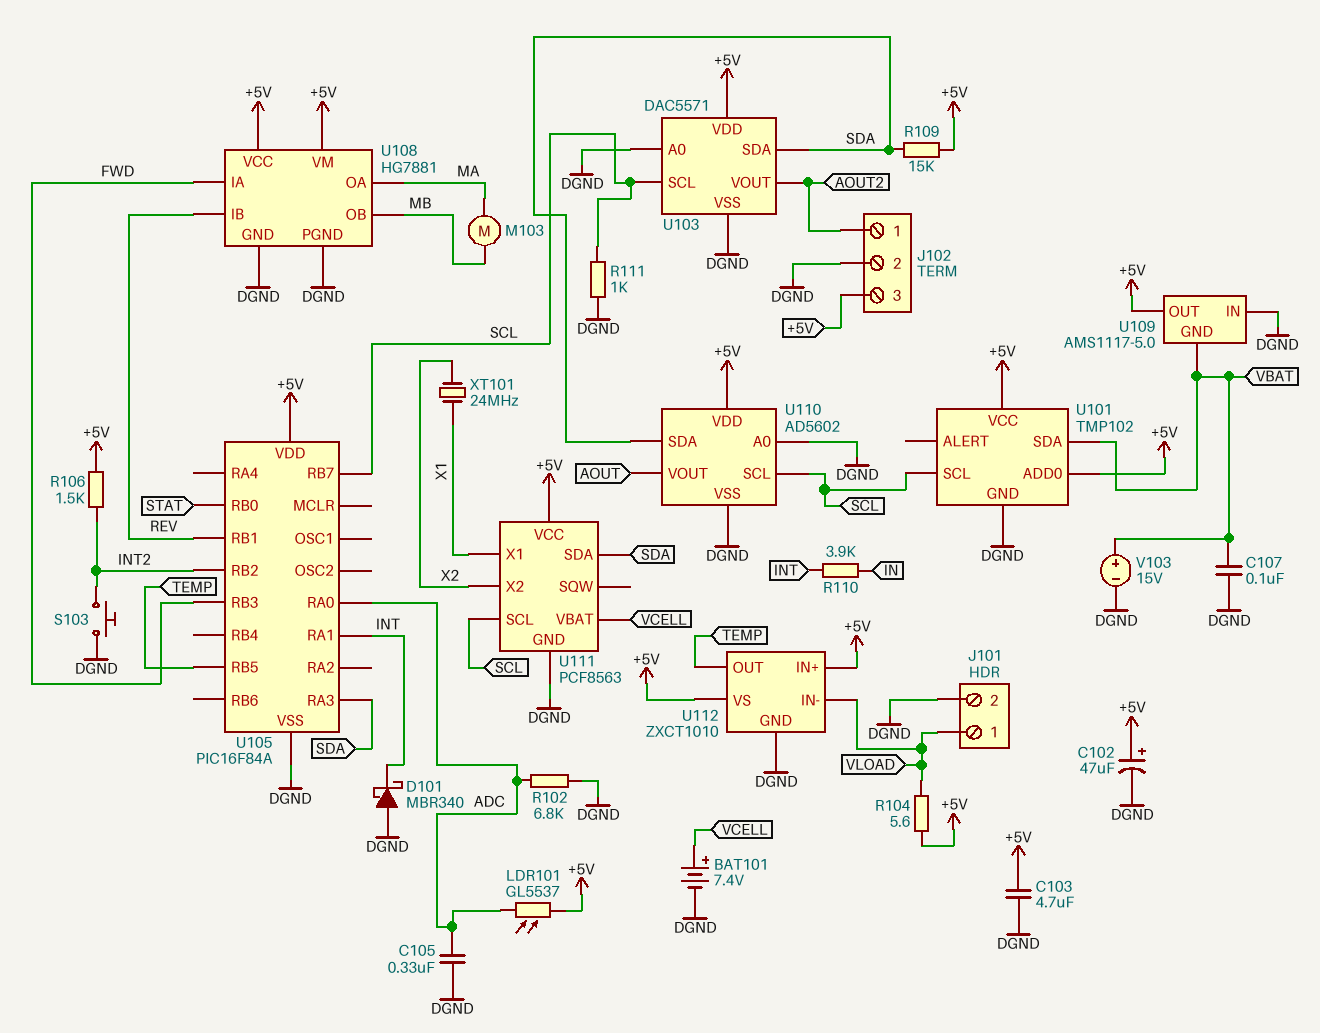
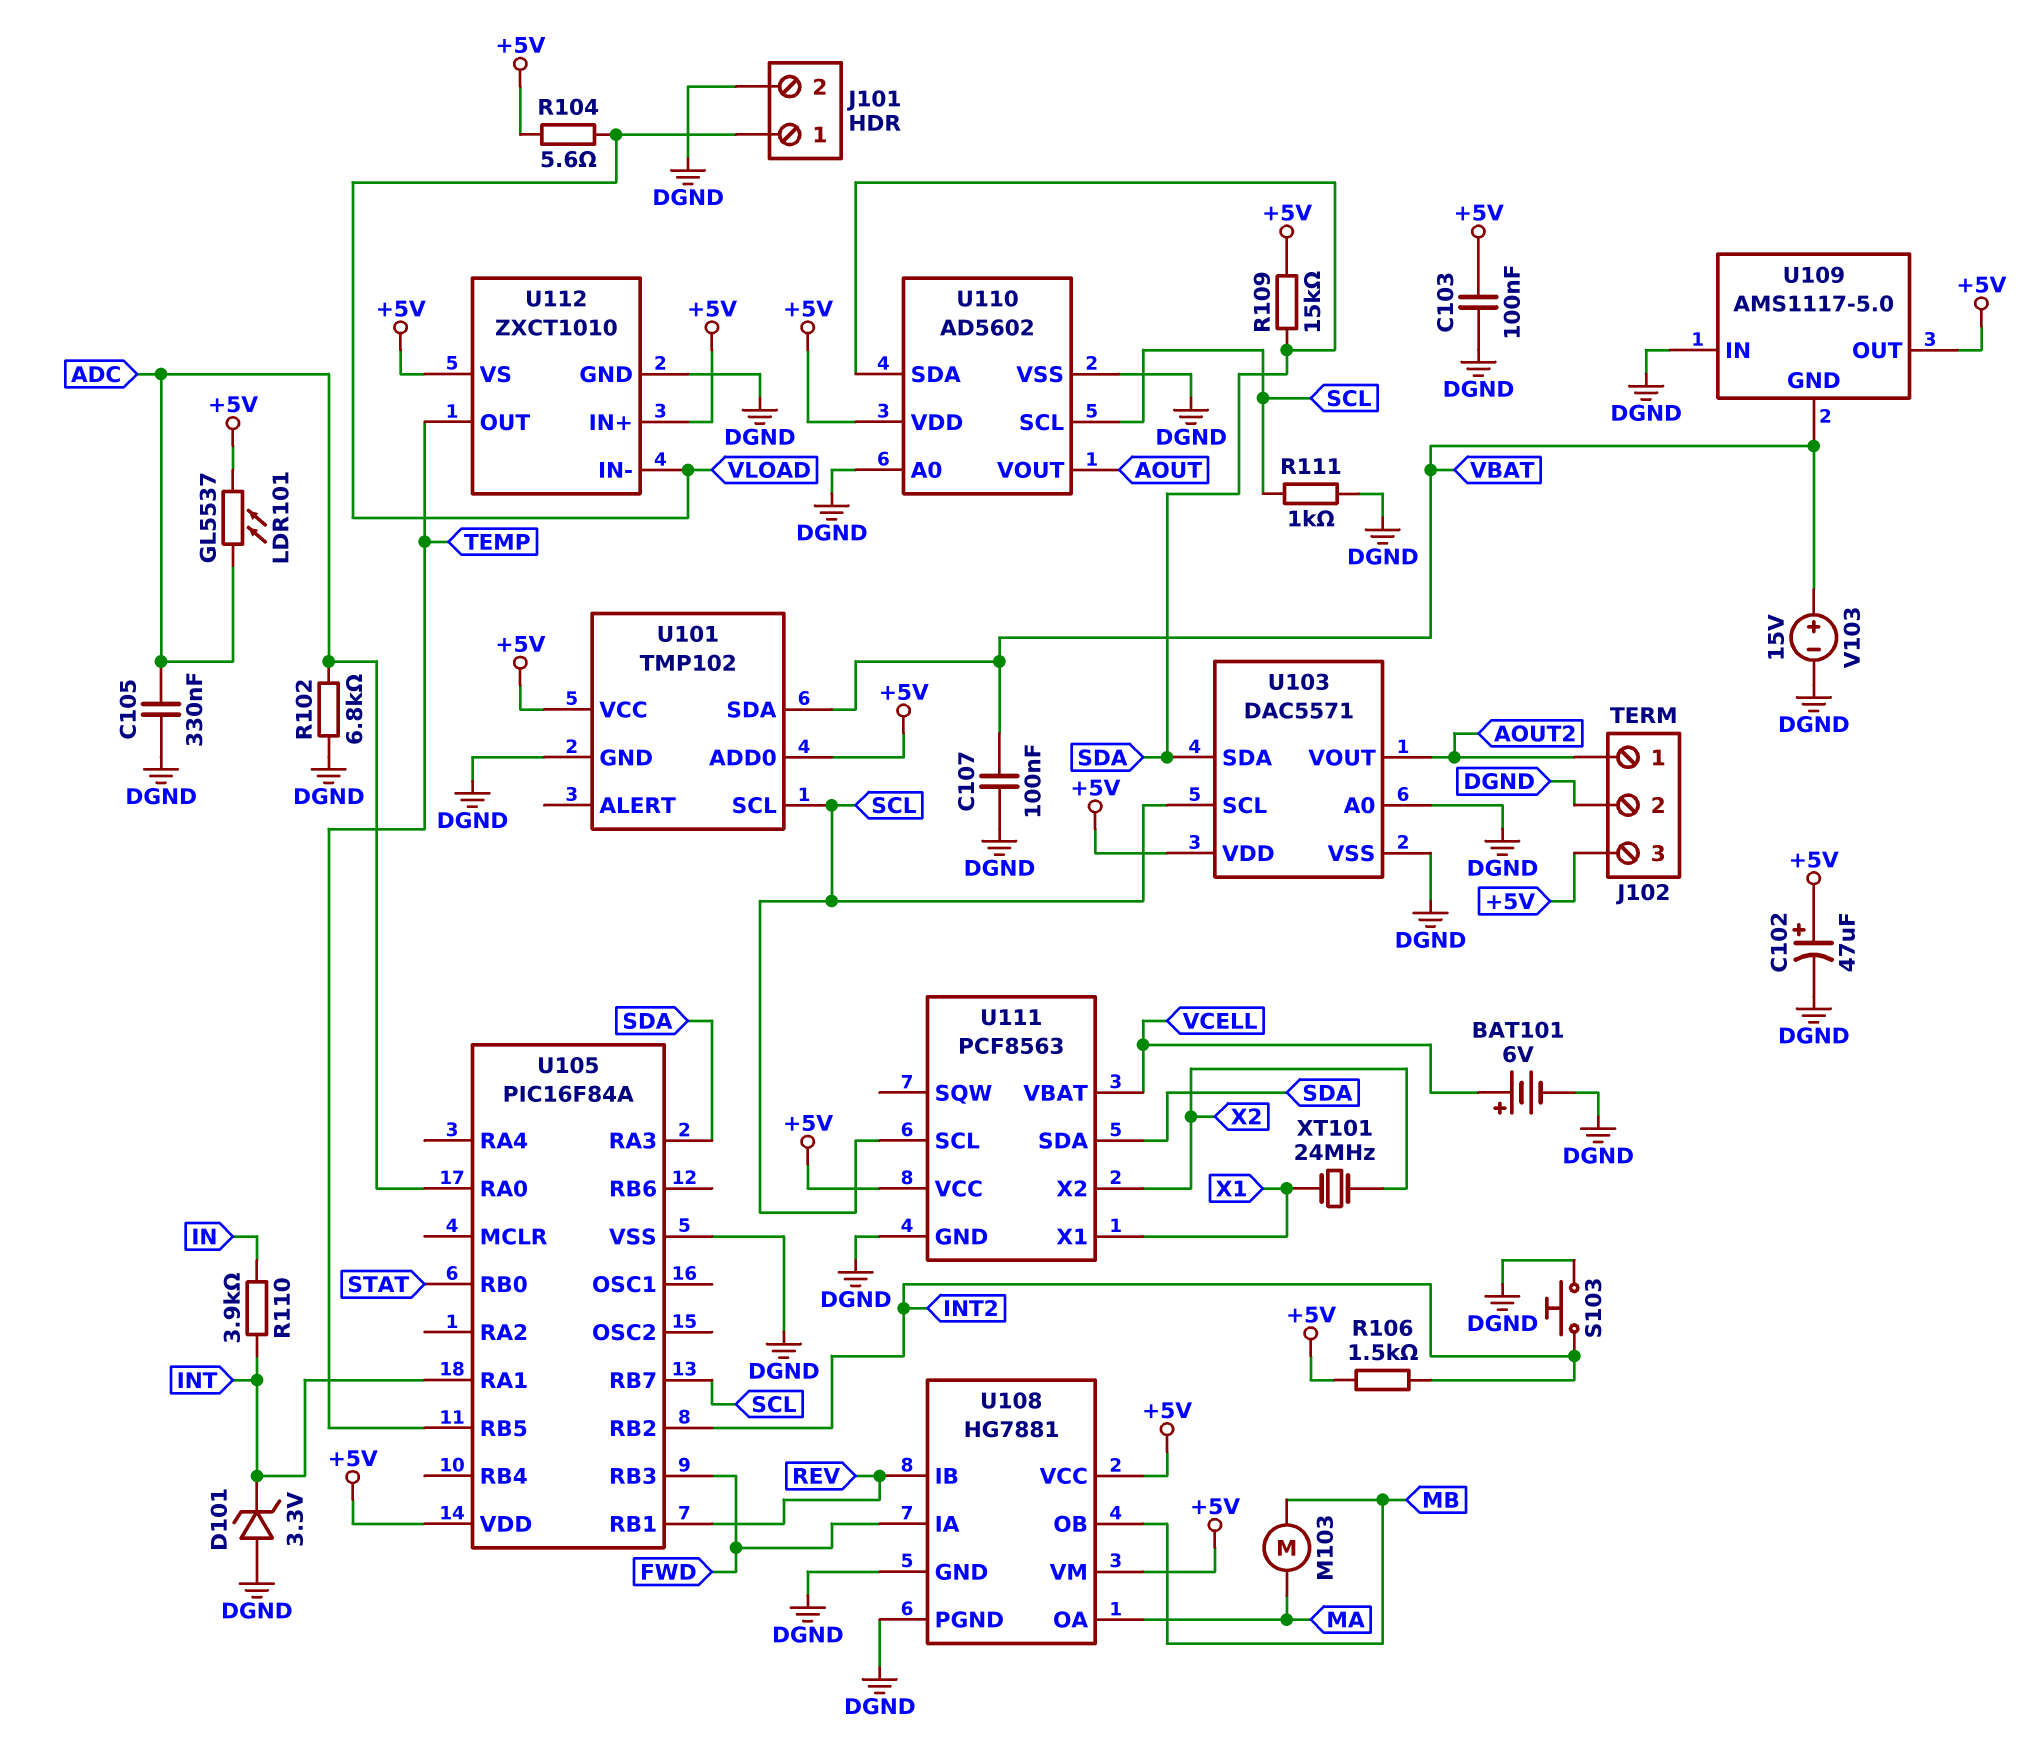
BAT101: 7.4V (plus VCELL, minus DGND) -> 6V (plus VCELL, minus DGND)
C103: 4.7uF (+5V, DGND) -> 100nF (+5V, DGND)
D101: schottky MBR340 (A DGND, K INT) -> zener 3.3V (A DGND, K INT)

